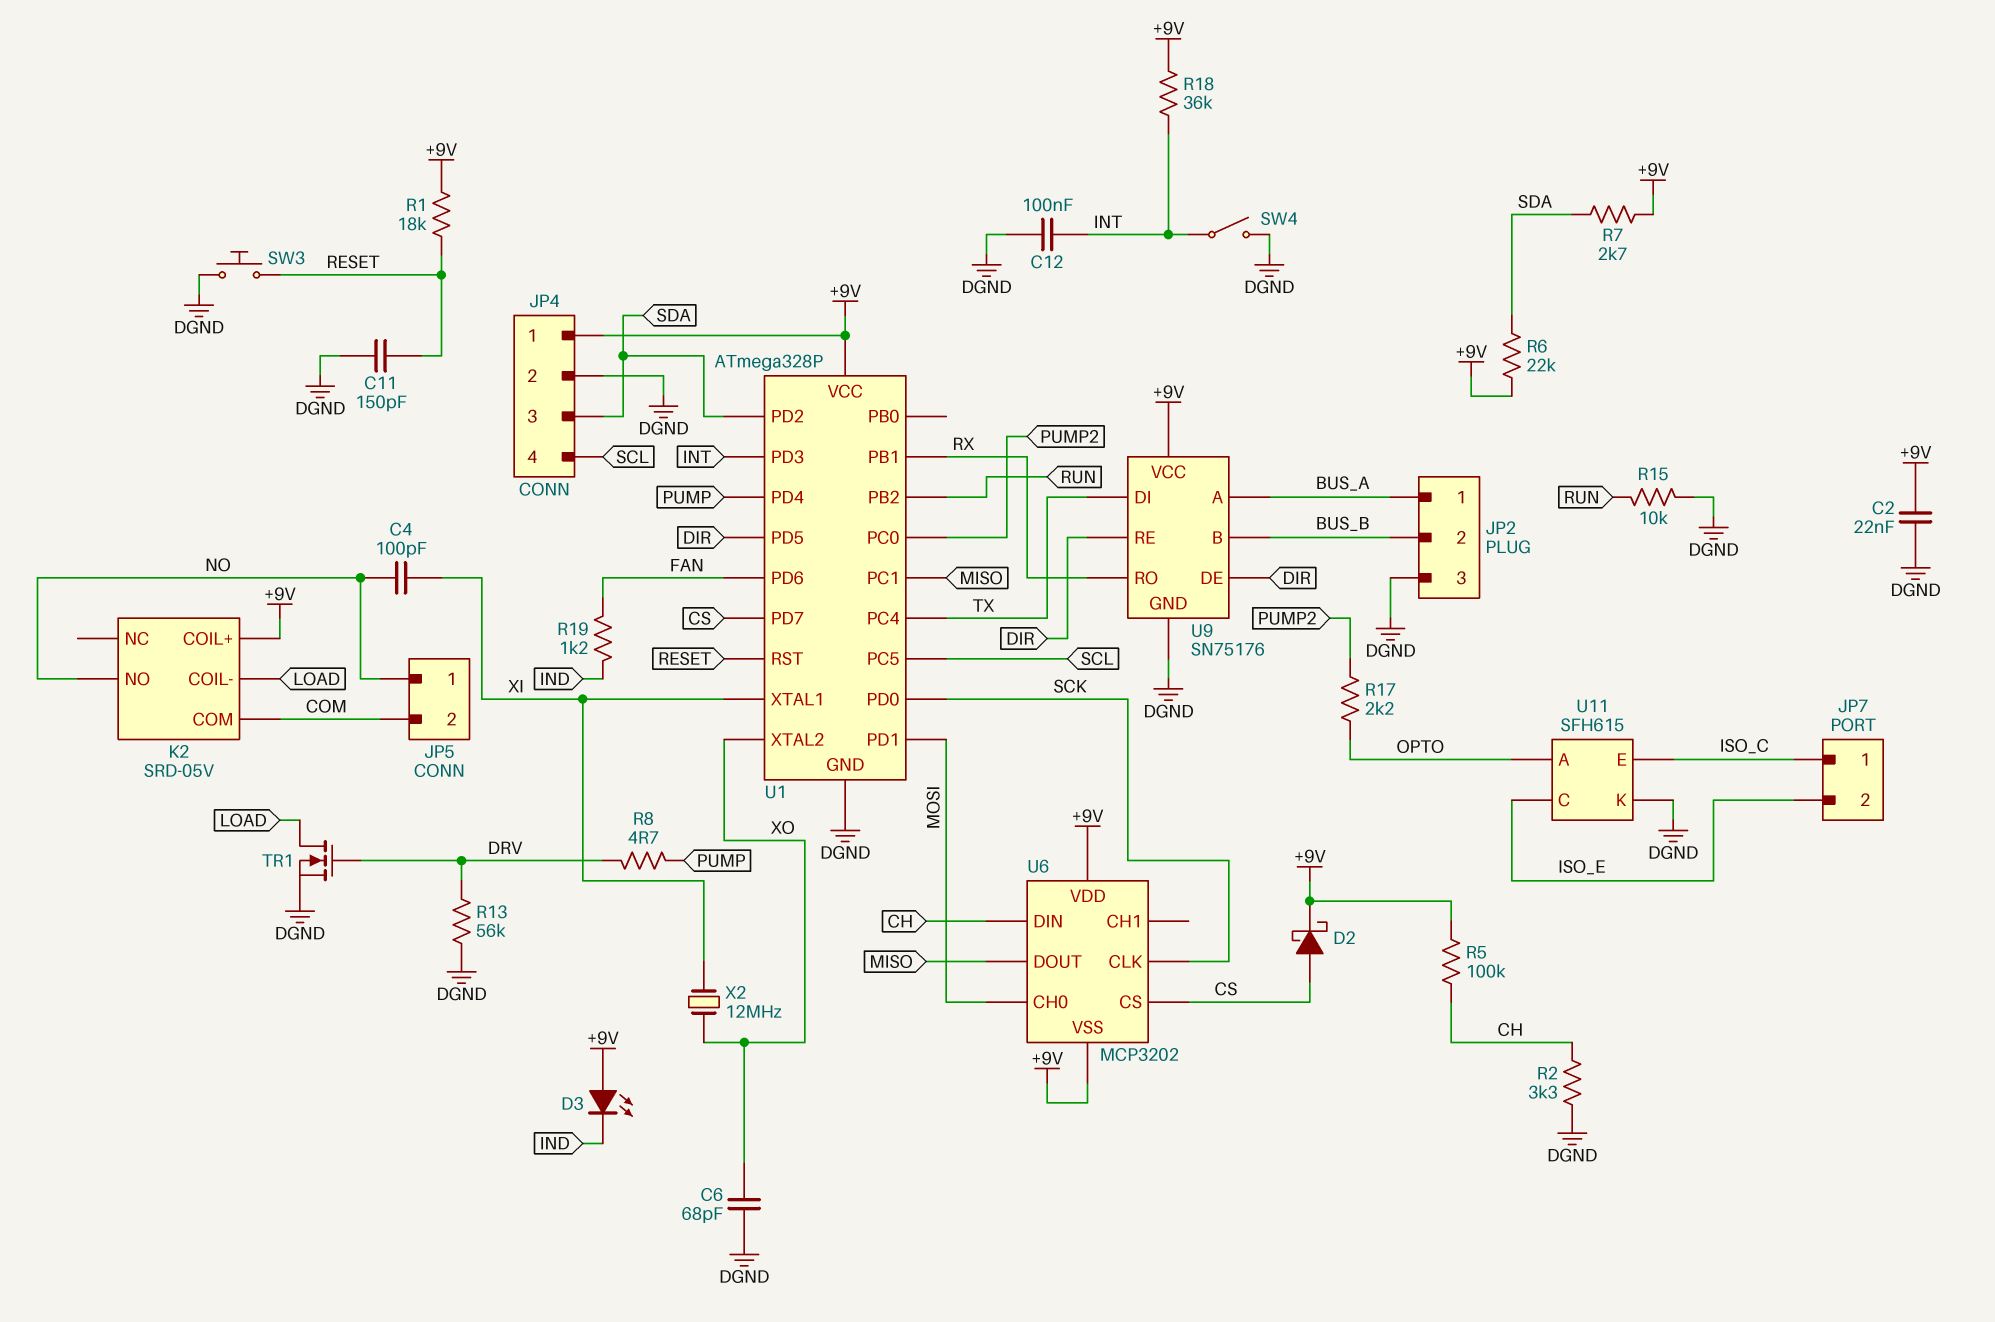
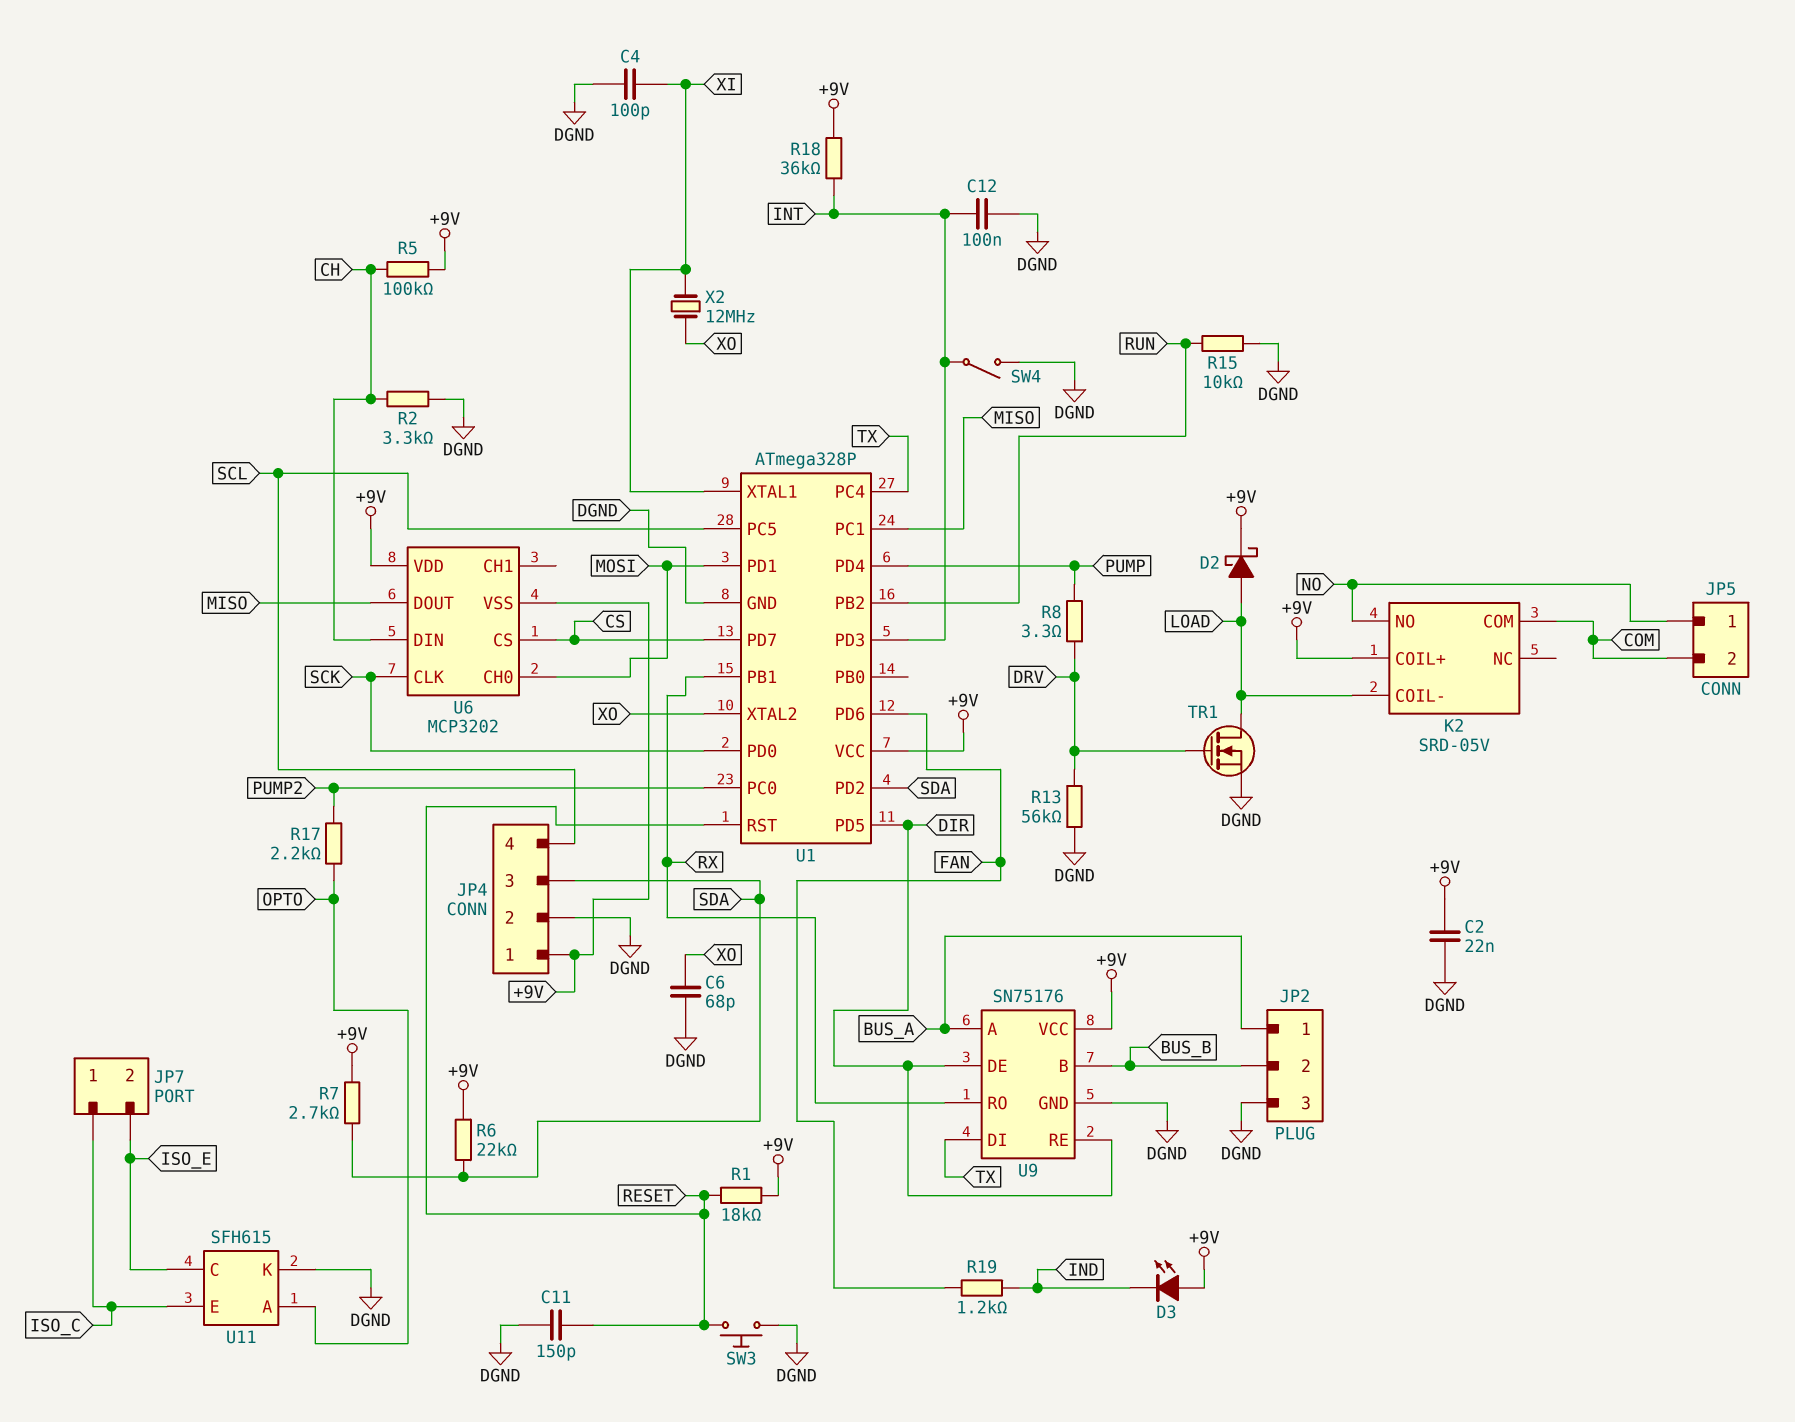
C4: 100pF (NO, XI) -> 100pF (DGND, XI)
D2: schottky (A CS, K +9V) -> schottky (A LOAD, K +9V)
R8: 4.7 (DRV, PUMP) -> 3.3 (DRV, PUMP)

